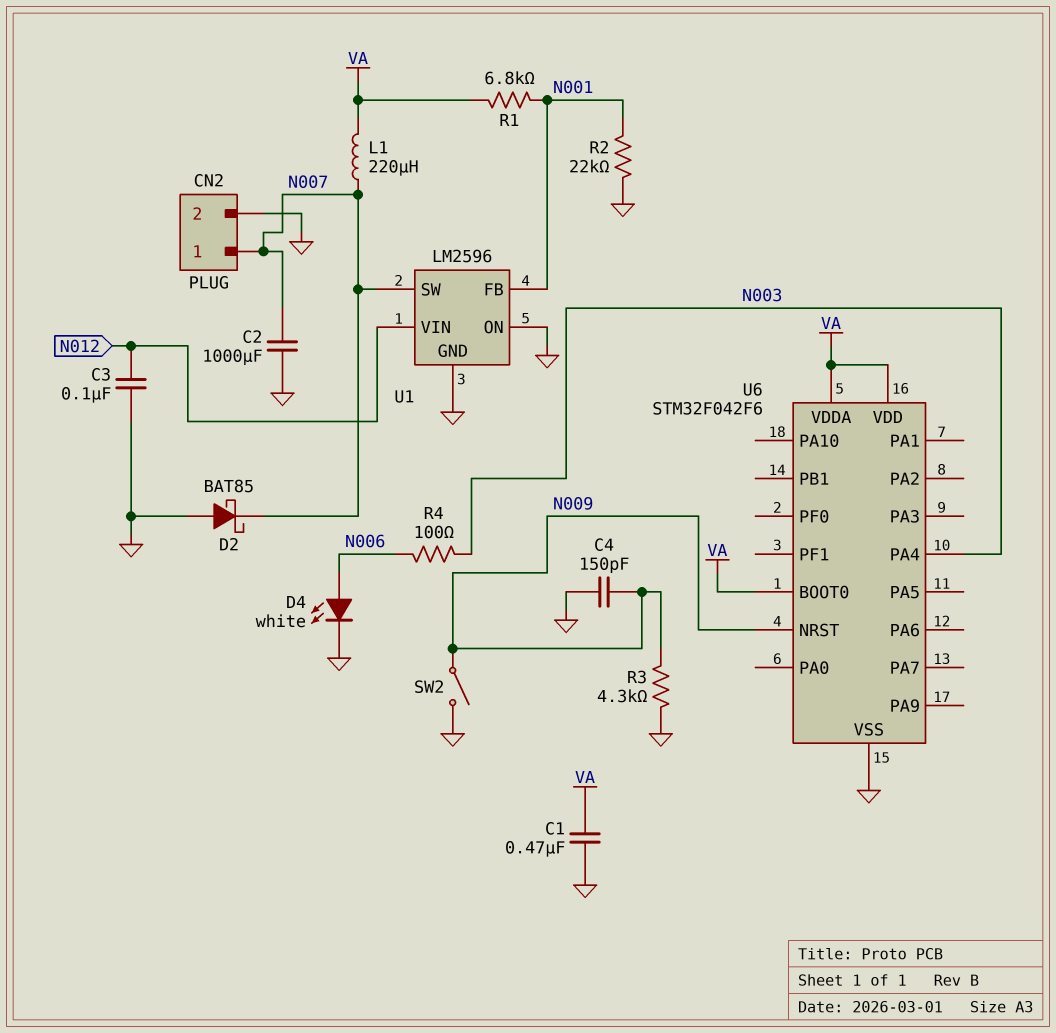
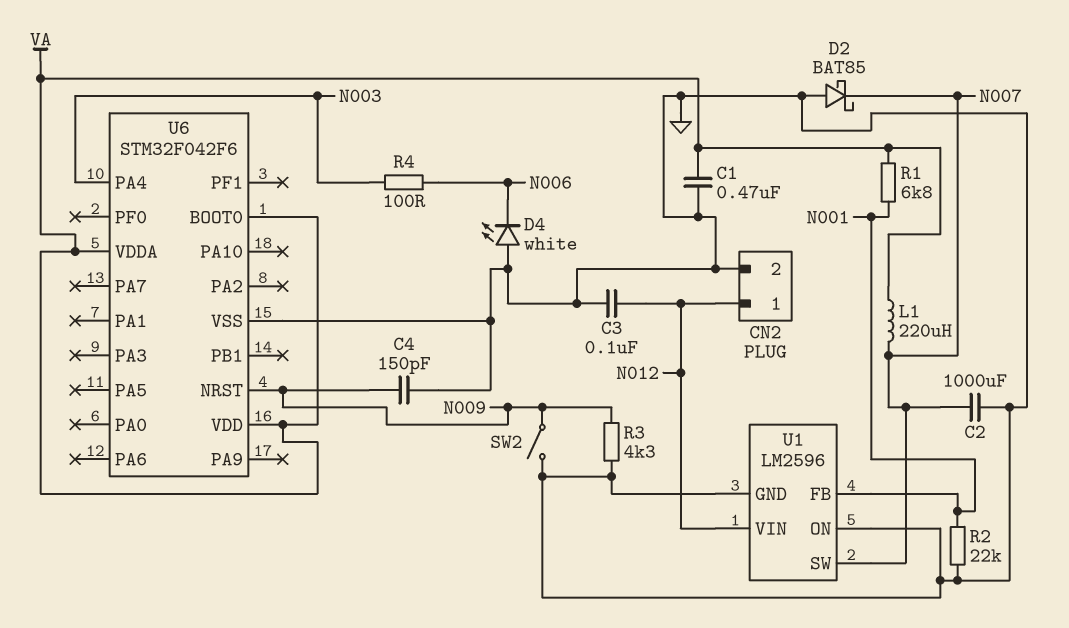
CN2 pin 1: N007 -> N012
D4: LED white (A N006, K GND) -> LED white (A GND, K N006)

